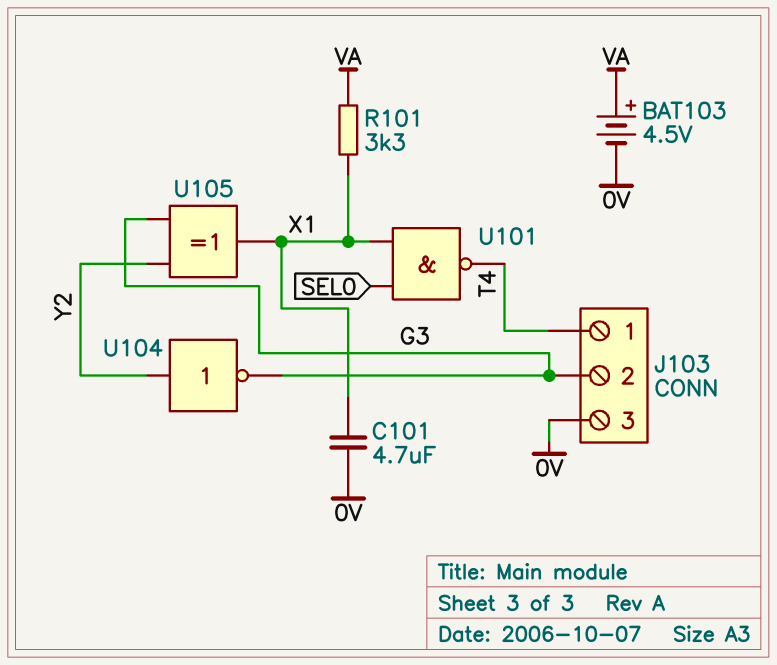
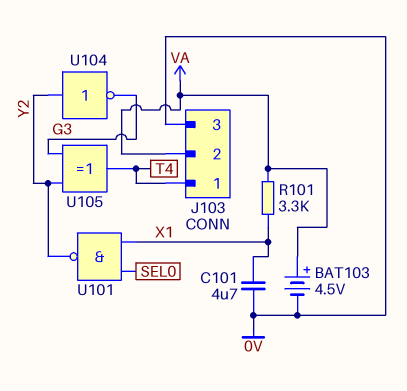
J103 pin 2: G3 -> VA
U101: NAND (in SEL0, in X1, out T4) -> NAND (in SEL0, in X1, out Y2)
U105: XOR (in G3, in Y2, out X1) -> XOR (in G3, in Y2, out T4)

